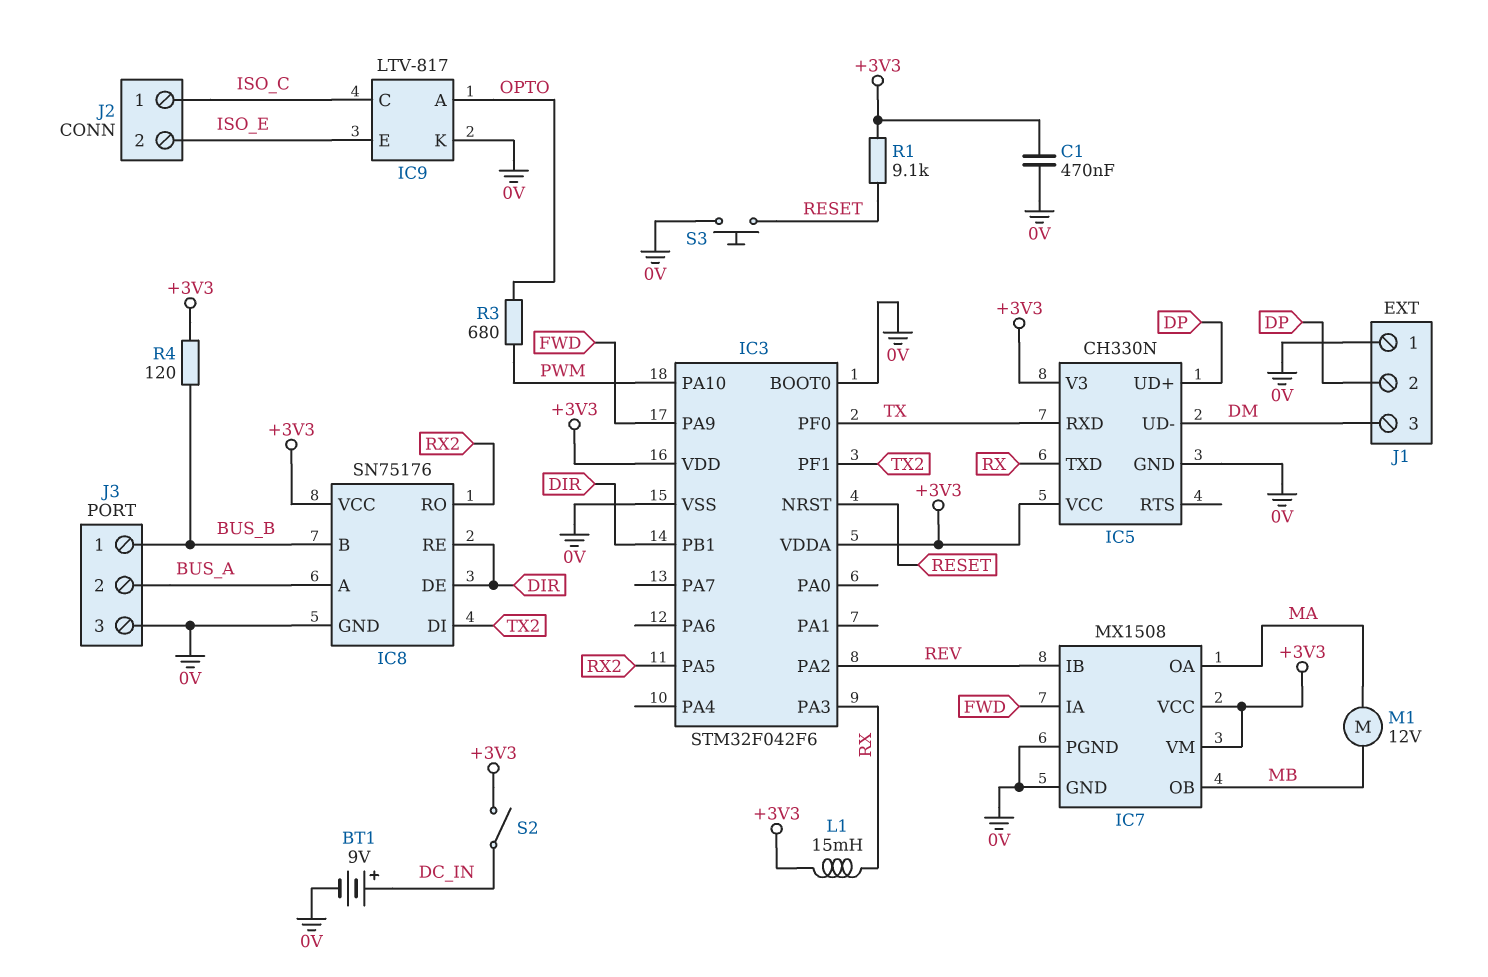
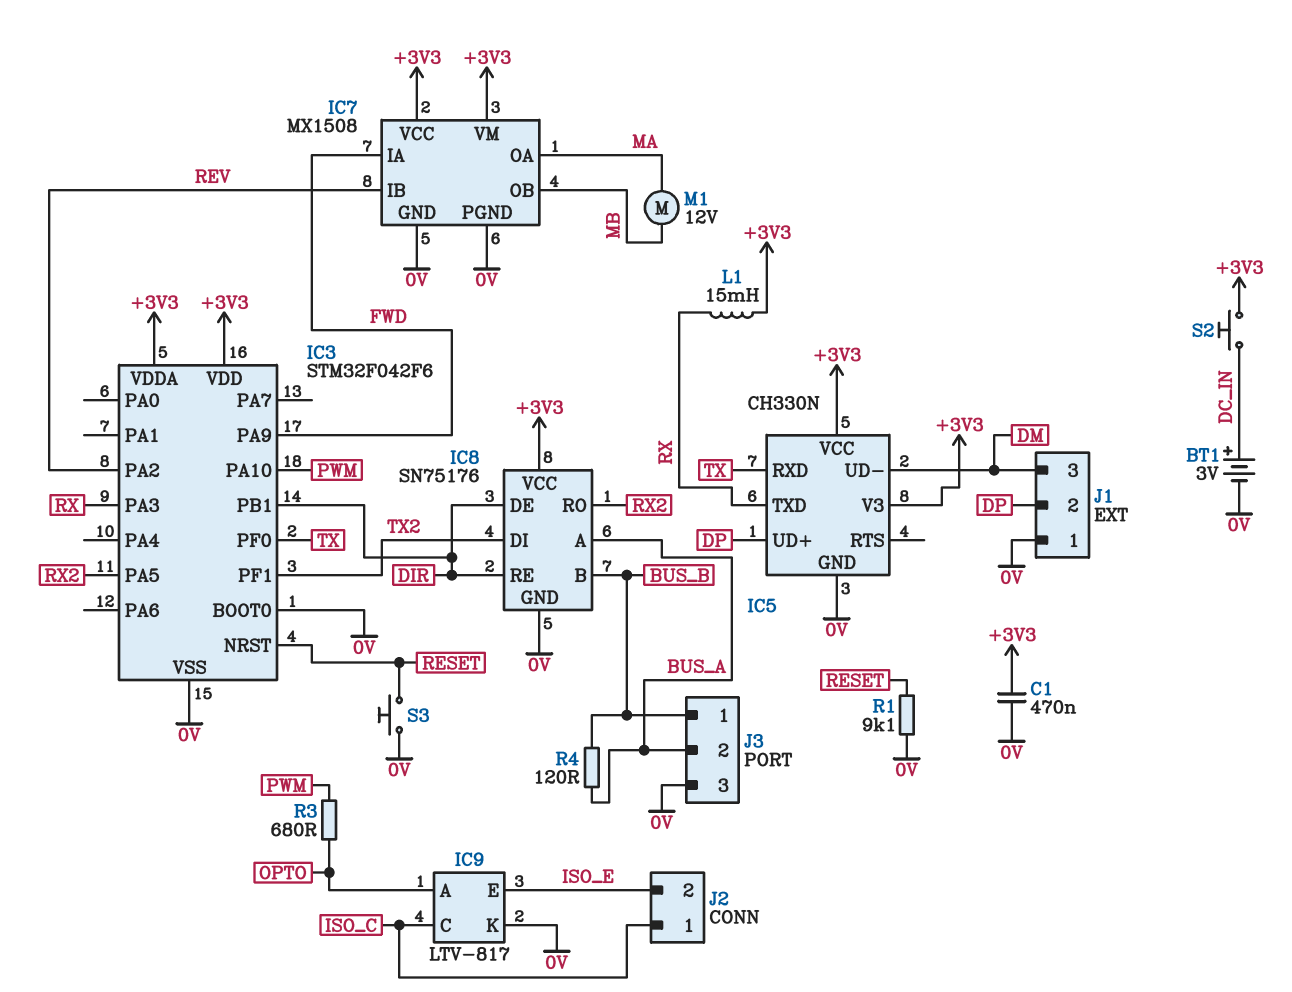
BT1: 9V (plus DC_IN, minus 0V) -> 3V (plus DC_IN, minus 0V)
R1: 9.1k (+3V3, RESET) -> 9.1k (0V, RESET)
R4: 120 (+3V3, BUS_B) -> 120 (BUS_A, BUS_B)
S2: switch (+3V3, DC_IN) -> button (+3V3, DC_IN)

